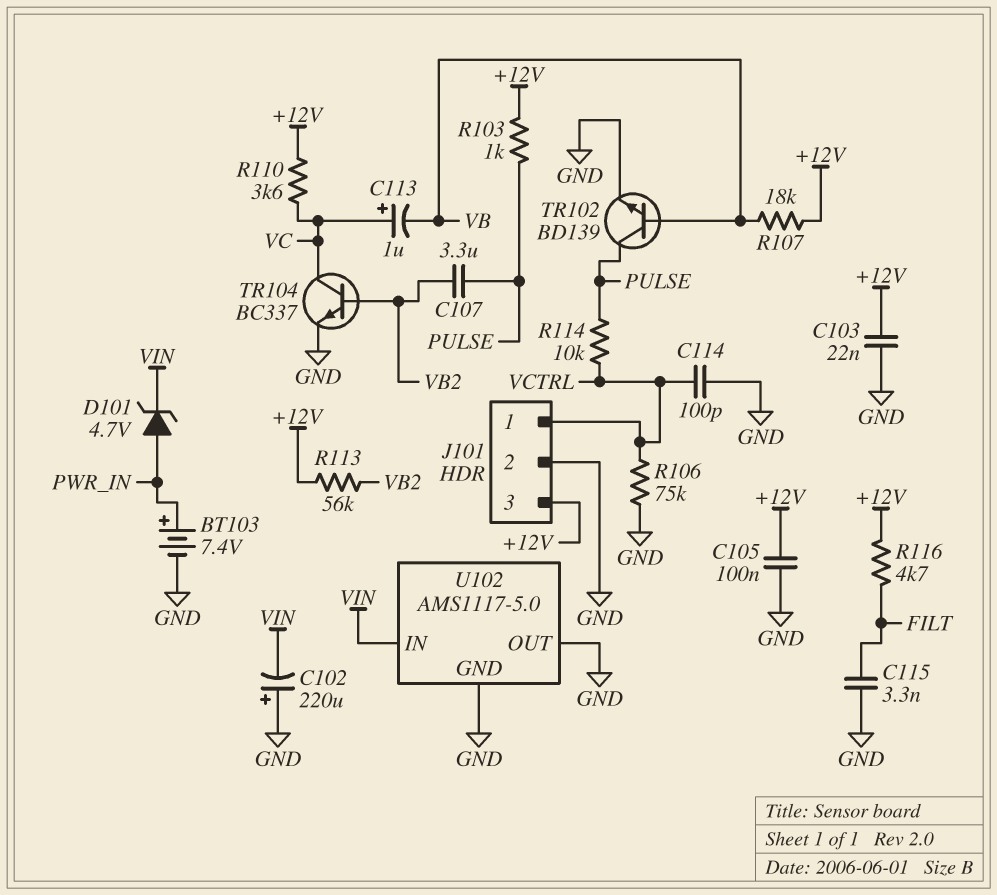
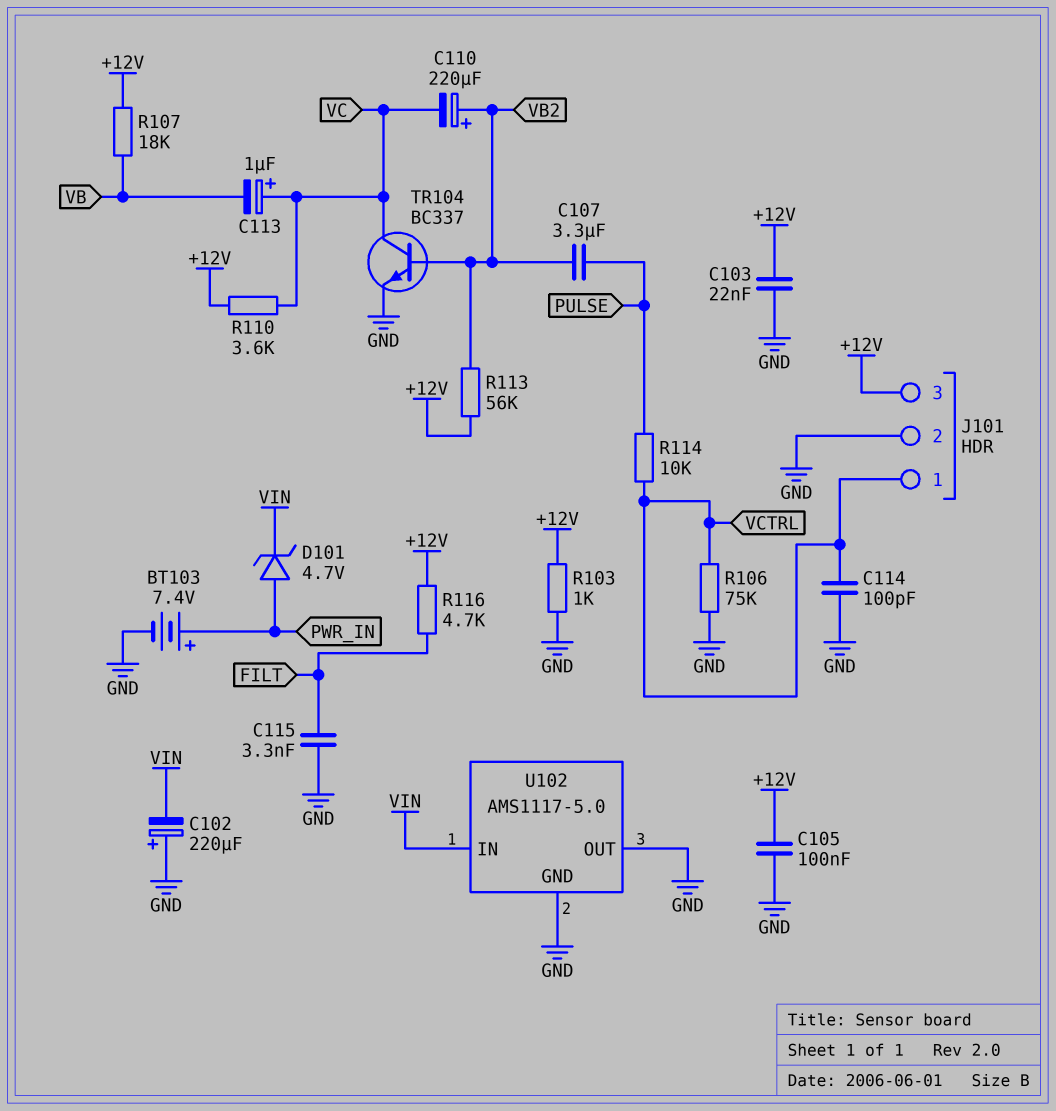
C110: none -> 220uF (plus VB2, minus VC)
R103: 1k (+12V, PULSE) -> 1k (+12V, GND)
TR102: NPN BD139 (B VB, C PULSE, E GND) -> none

